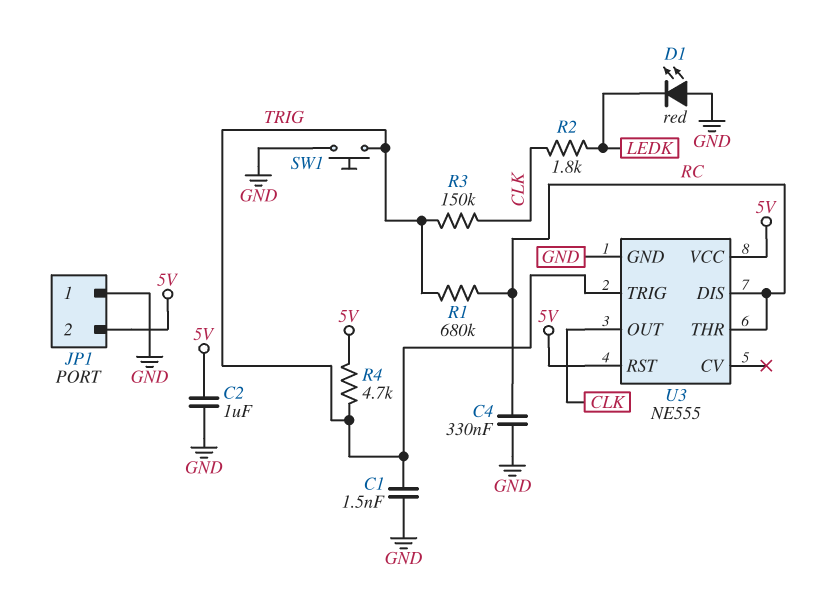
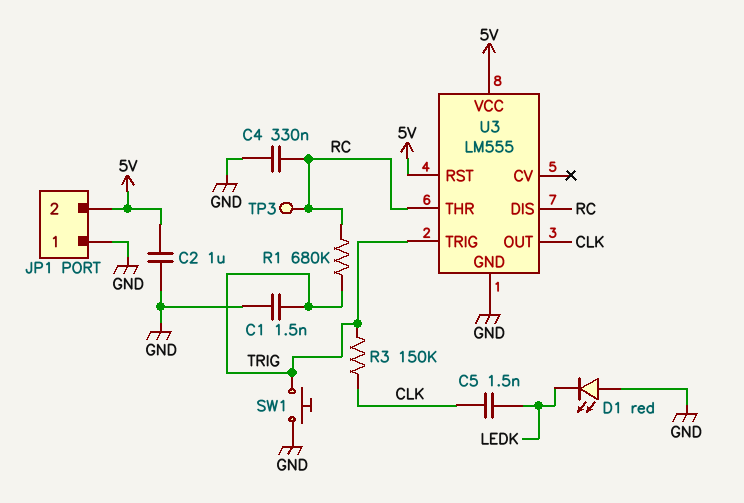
C5: none -> 1.5nF (CLK, LEDK)
R2: 1.8k (CLK, LEDK) -> none
R4: 4.7k (5V, TRIG) -> none
TP3: none -> test point (RC)
U3: NE555 -> LM555

